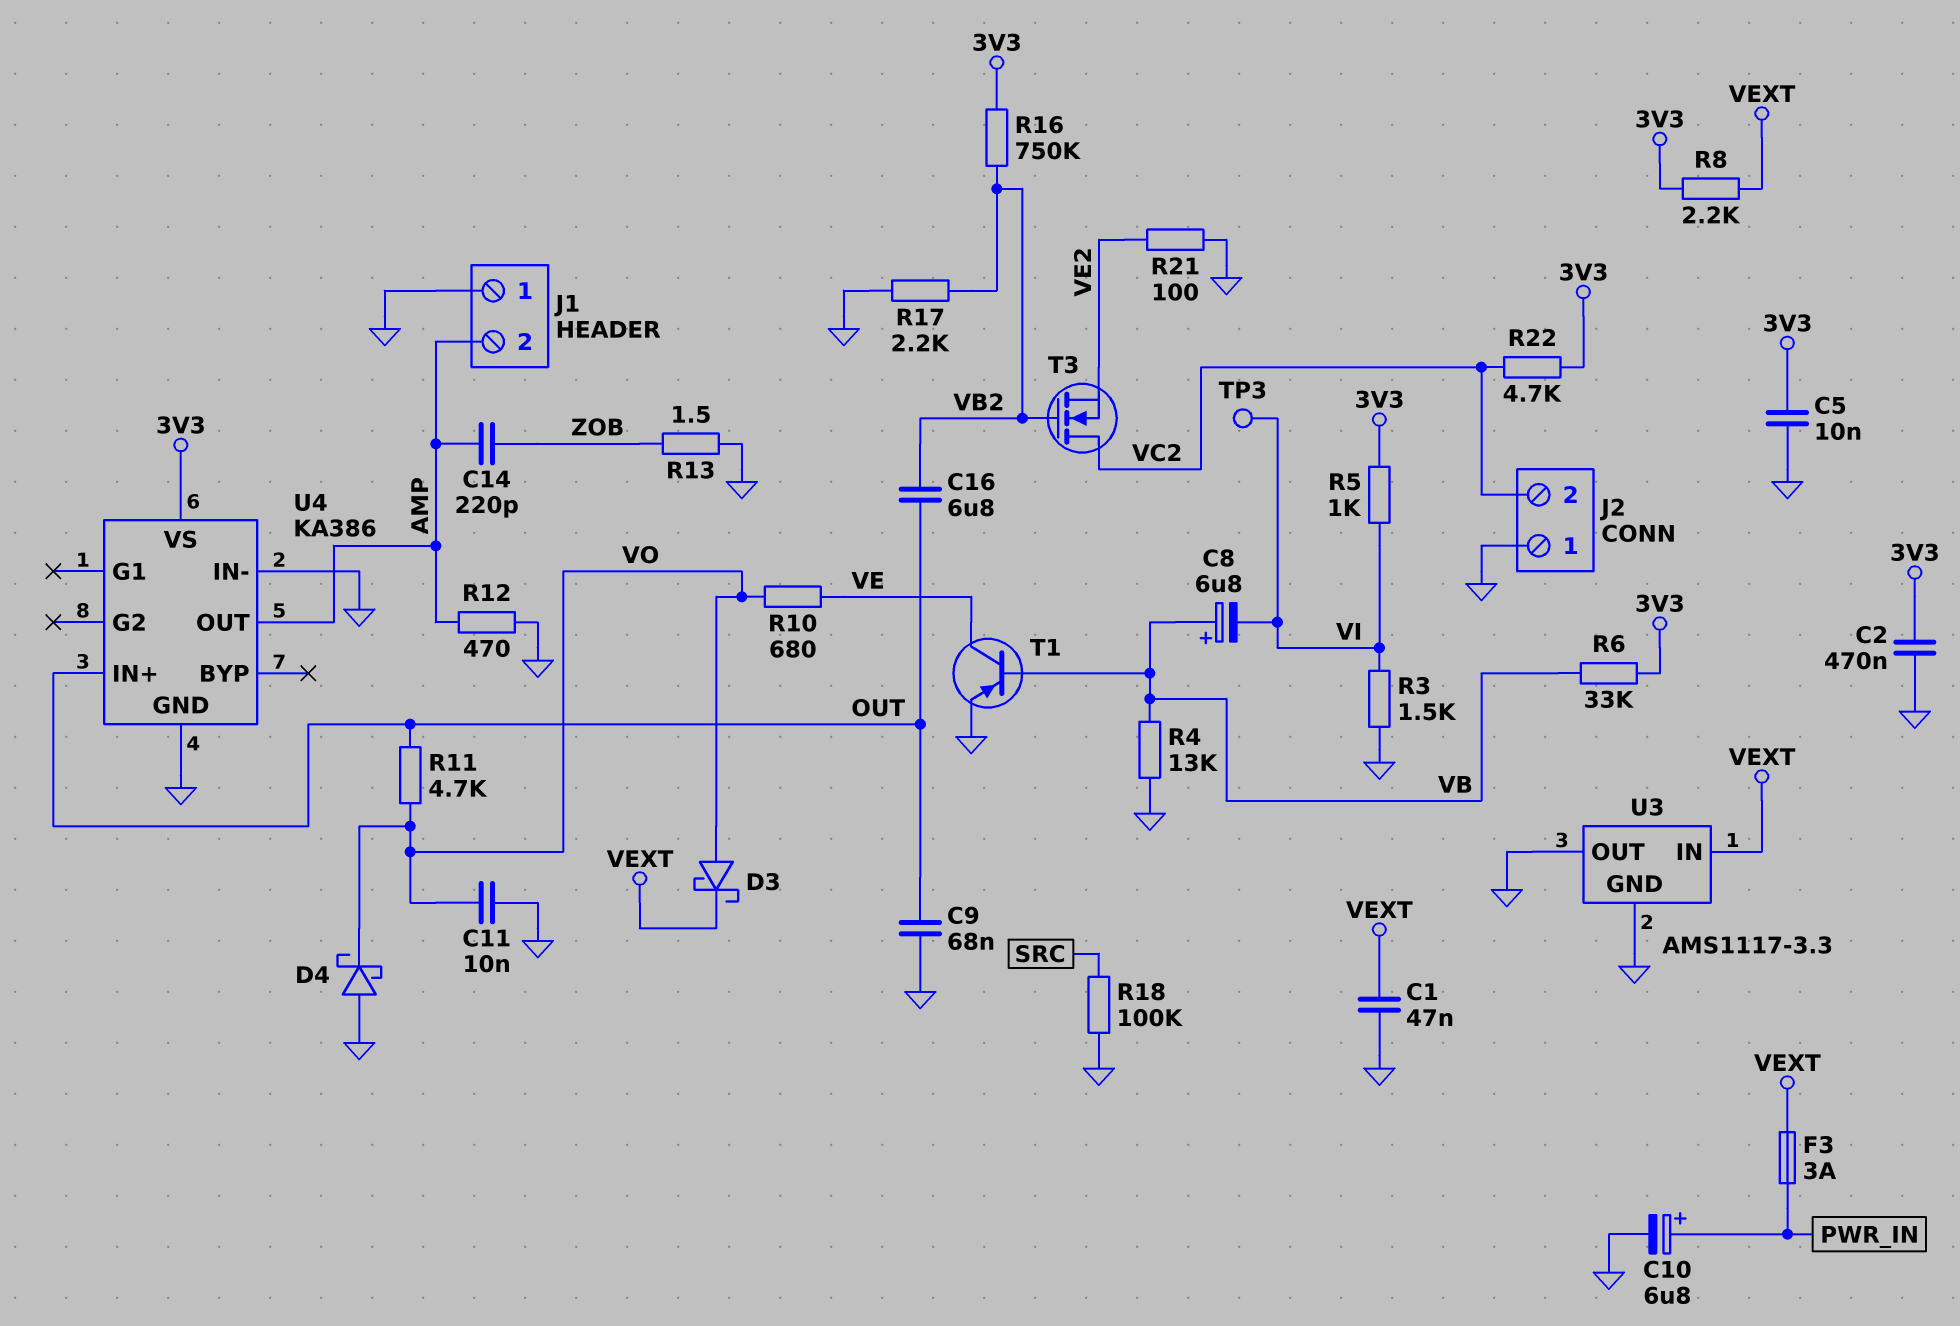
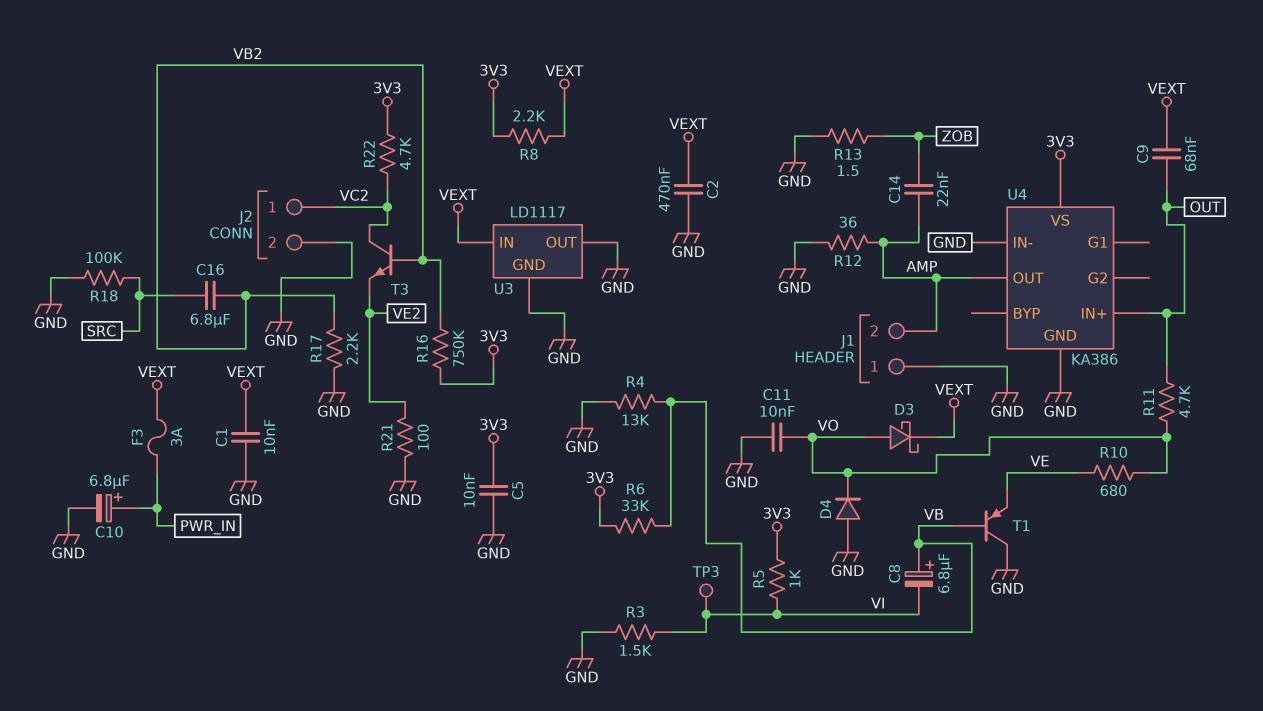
C1: 47nF (GND, VEXT) -> 10nF (GND, VEXT)
C2: 470nF (3V3, GND) -> 470nF (GND, VEXT)
C9: 68nF (GND, OUT) -> 68nF (OUT, VEXT)
C14: 220pF (AMP, ZOB) -> 22nF (AMP, ZOB)
C16: 6.8uF (OUT, VB2) -> 6.8uF (SRC, VB2)
D4: schottky (A GND, K VO) -> diode (A GND, K VO)
J2 pin 1: GND -> VC2
J2 pin 2: VC2 -> GND
R12: 470 (AMP, GND) -> 36 (AMP, GND)
T1: PNP (B VB, C VE, E GND) -> PNP (B VB, C GND, E VE)
T3: NMOS (G VB2, D VC2, S VE2) -> NPN (B VB2, C VC2, E VE2)
U3: AMS1117-3.3 -> LD1117

